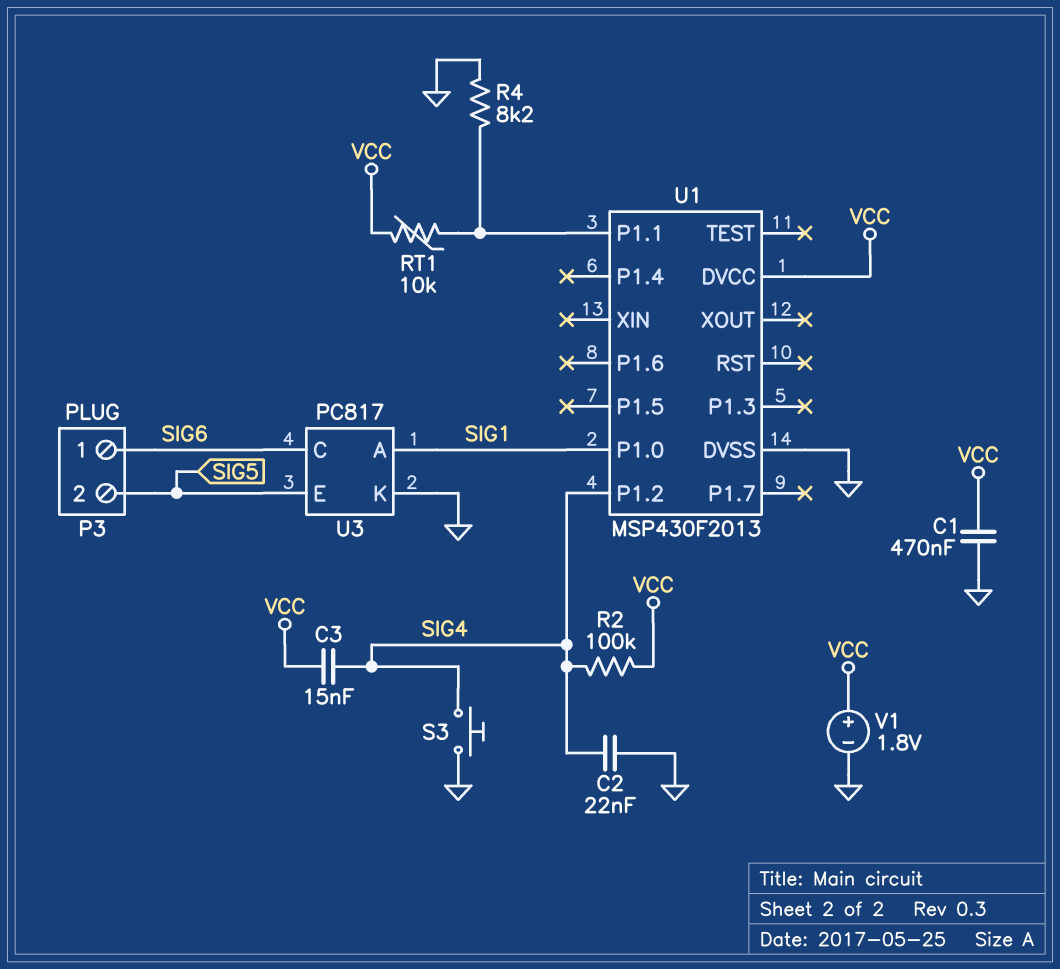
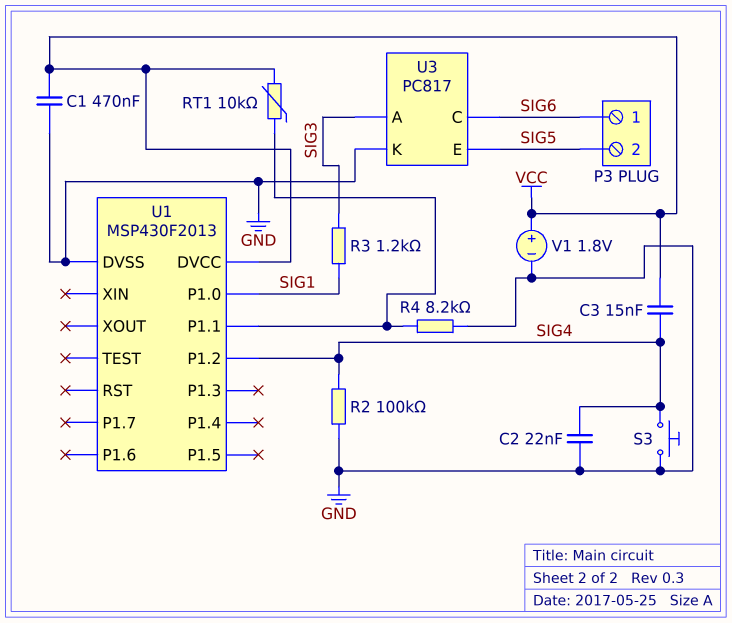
R2: 100k (SIG4, VCC) -> 100k (GND, SIG4)
R3: none -> 1.2k (SIG1, SIG3)
U3 pin A: SIG1 -> SIG3

